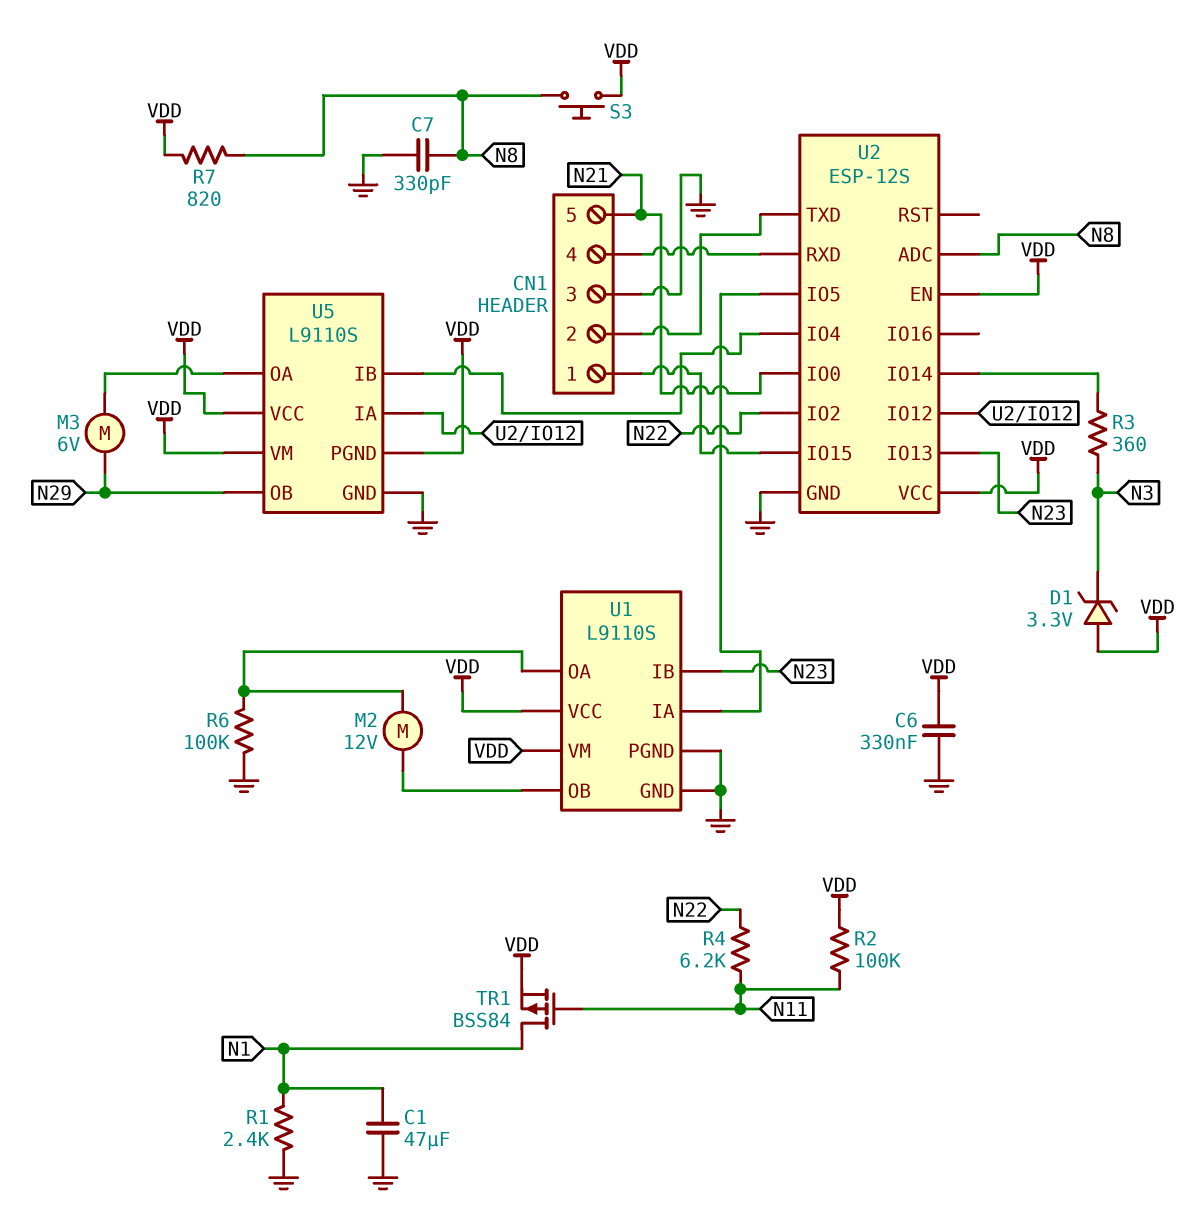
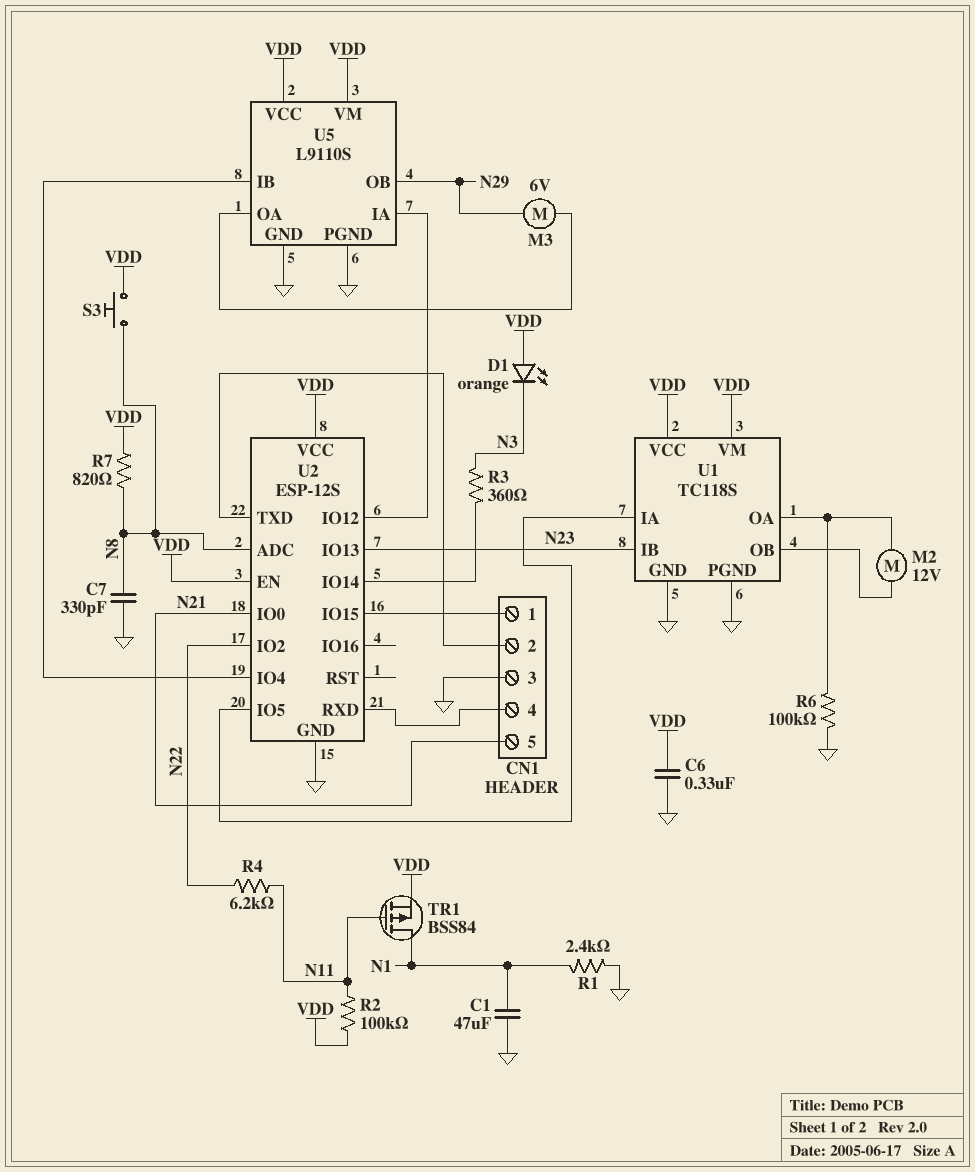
D1: zener 3.3V (A VDD, K N3) -> LED orange (A VDD, K N3)
U1: L9110S -> TC118S
U5 pin PGND: VDD -> GND

